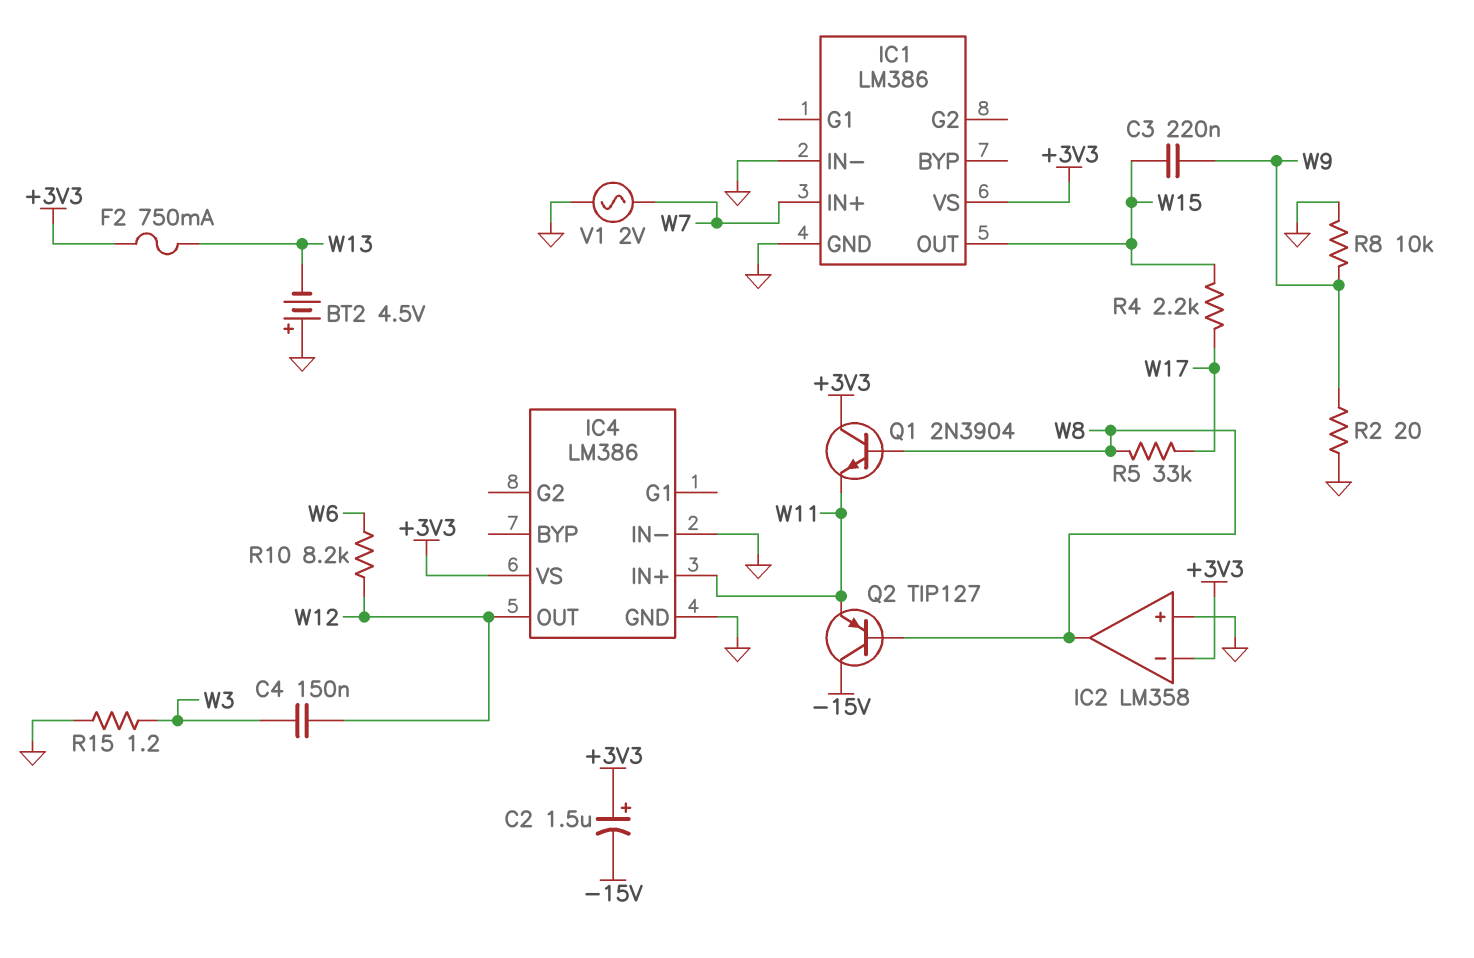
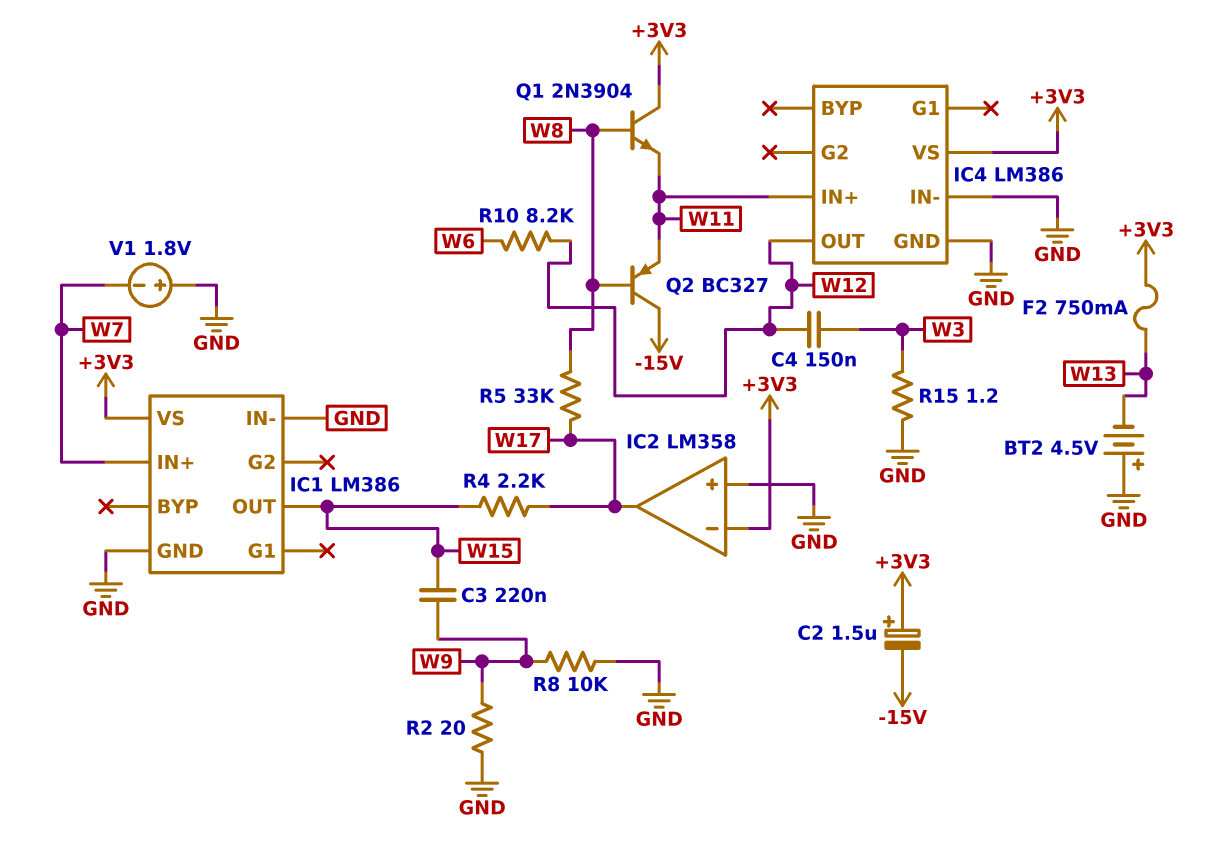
IC2 pin out: W8 -> W17
Q2: PNP TIP127 (B W8, C -15V, E W11) -> PNP BC327 (B W8, C -15V, E W11)
V1: AC 2V (GND, W7) -> 1.8V (plus GND, minus W7)

